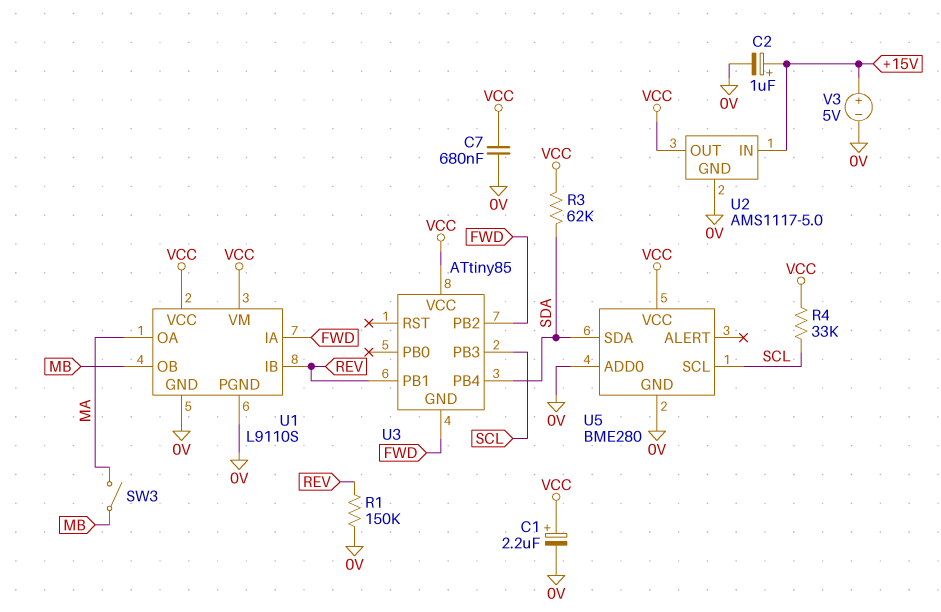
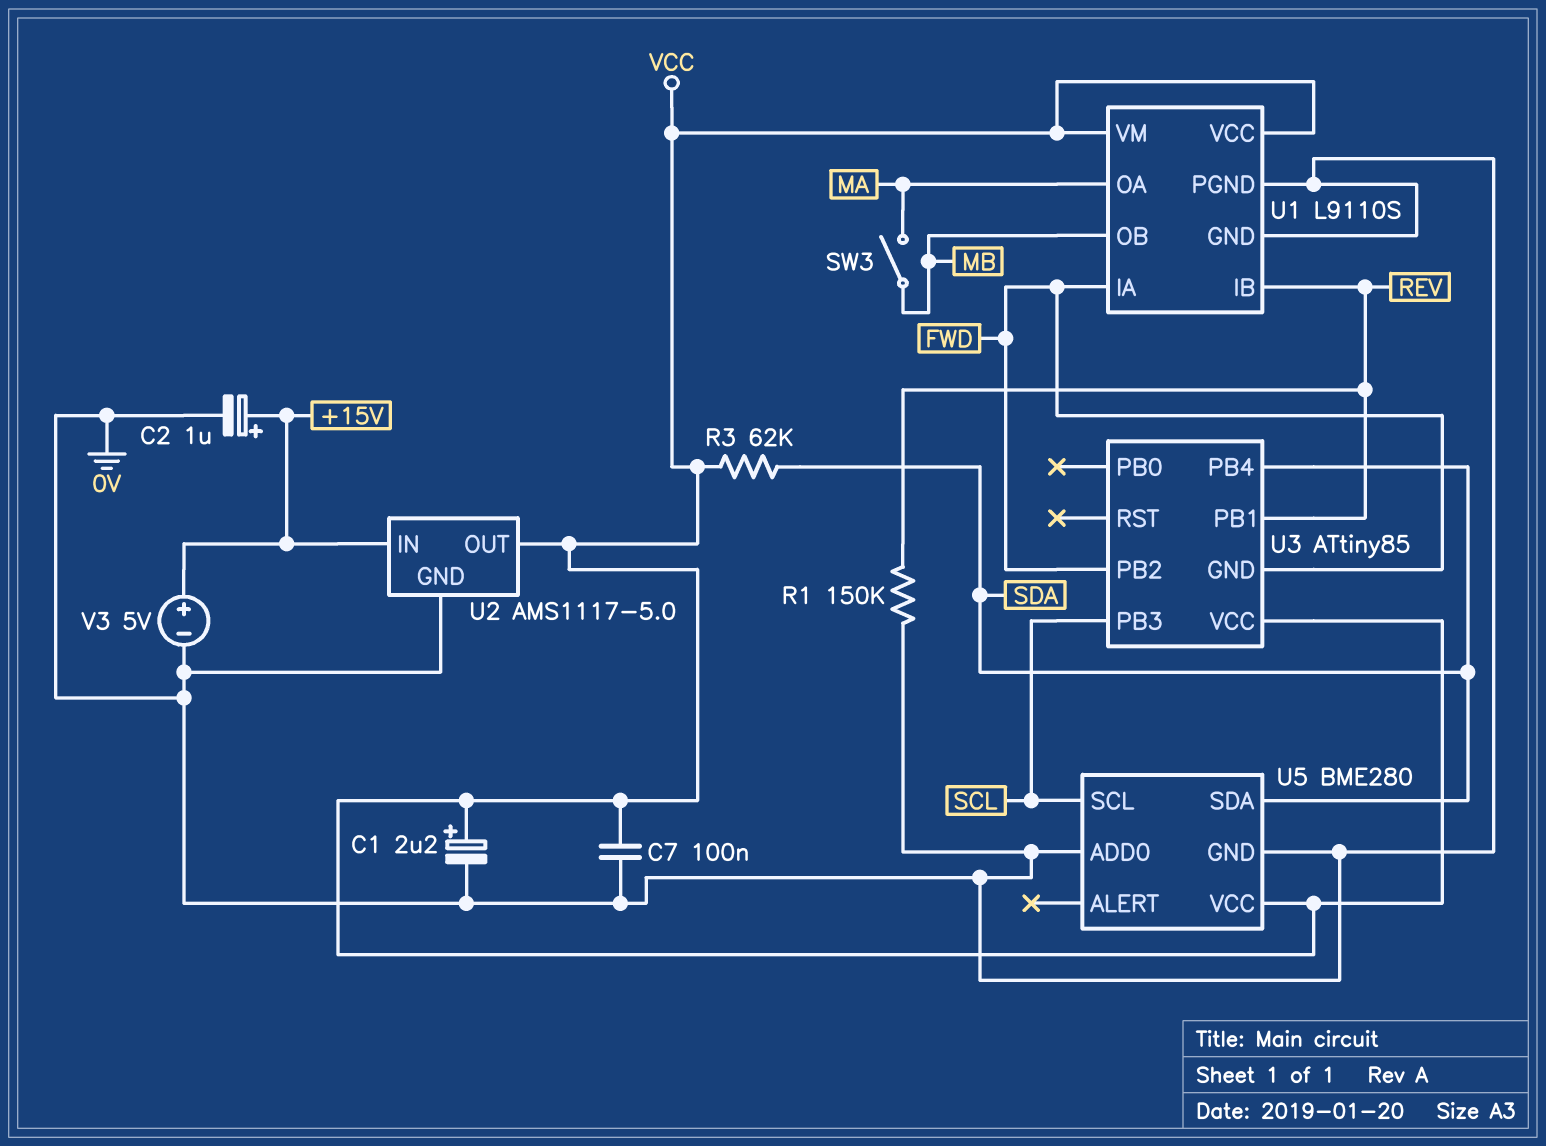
C7: 680nF (0V, VCC) -> 100nF (0V, VCC)
R4: 33k (SCL, VCC) -> none

